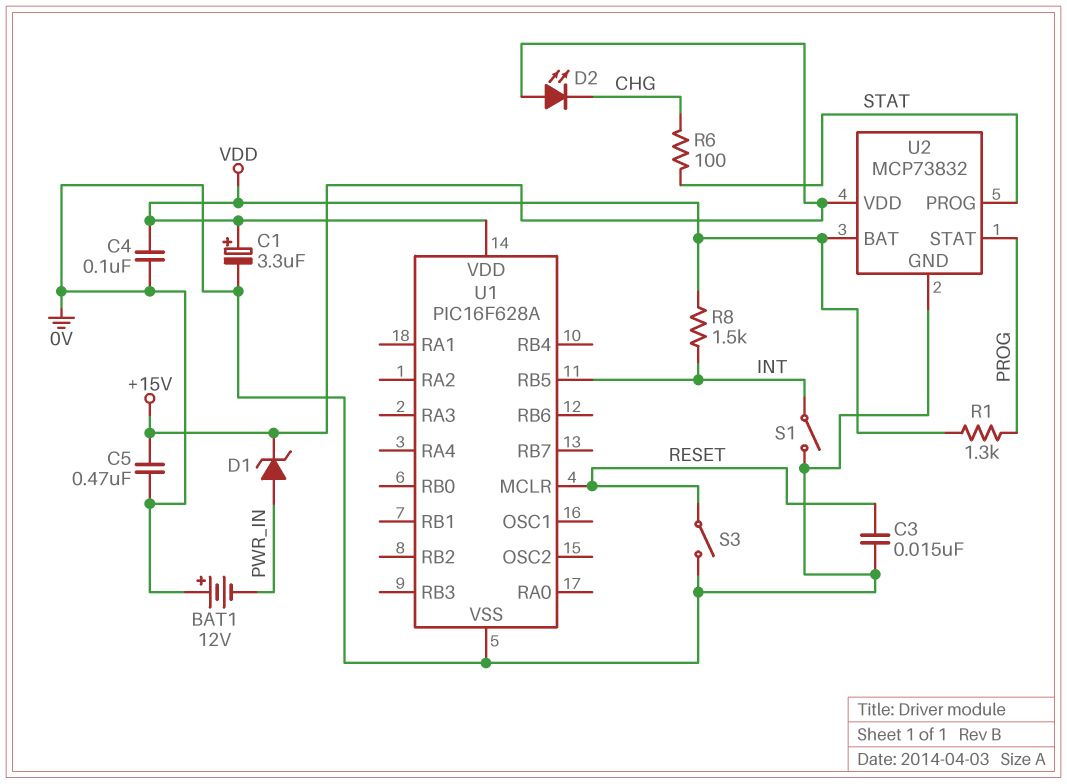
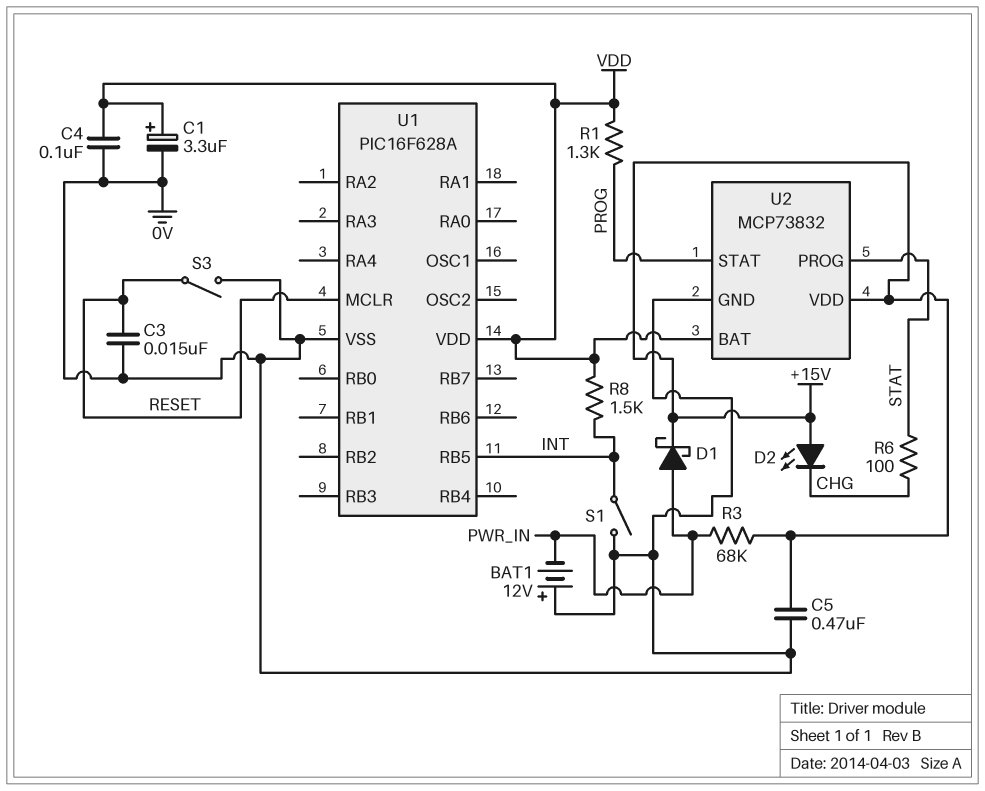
D1: zener (A PWR_IN, K +15V) -> schottky (A PWR_IN, K +15V)
R3: none -> 68k (+15V, PWR_IN)

